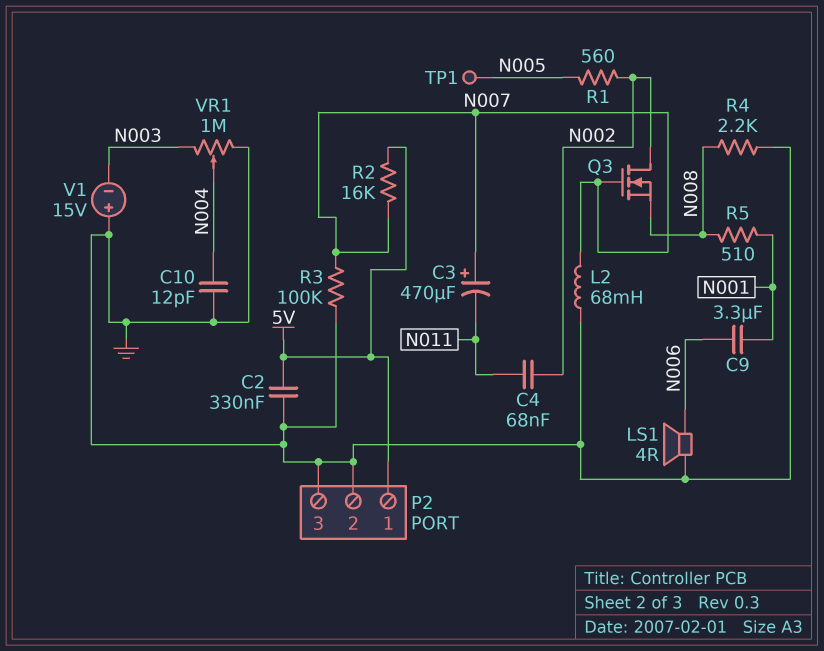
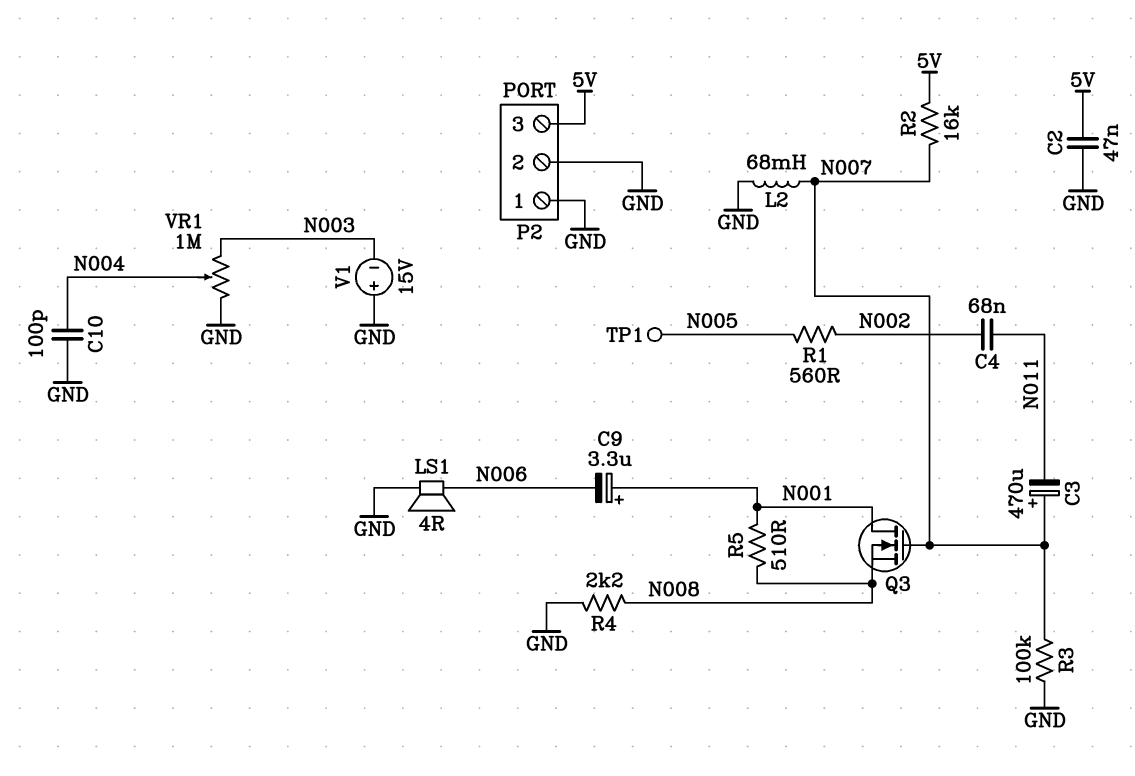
C2: 330nF (5V, GND) -> 47nF (5V, GND)
C9: 3.3uF (N001, N006) -> 3.3uF (plus N001, minus N006)
C10: 12pF (GND, N004) -> 100pF (GND, N004)
P2 pin 1: 5V -> GND
P2 pin 3: GND -> 5V
Q3: NMOS (G N007, D N002, S N008) -> NMOS (G N007, D N001, S N008)

